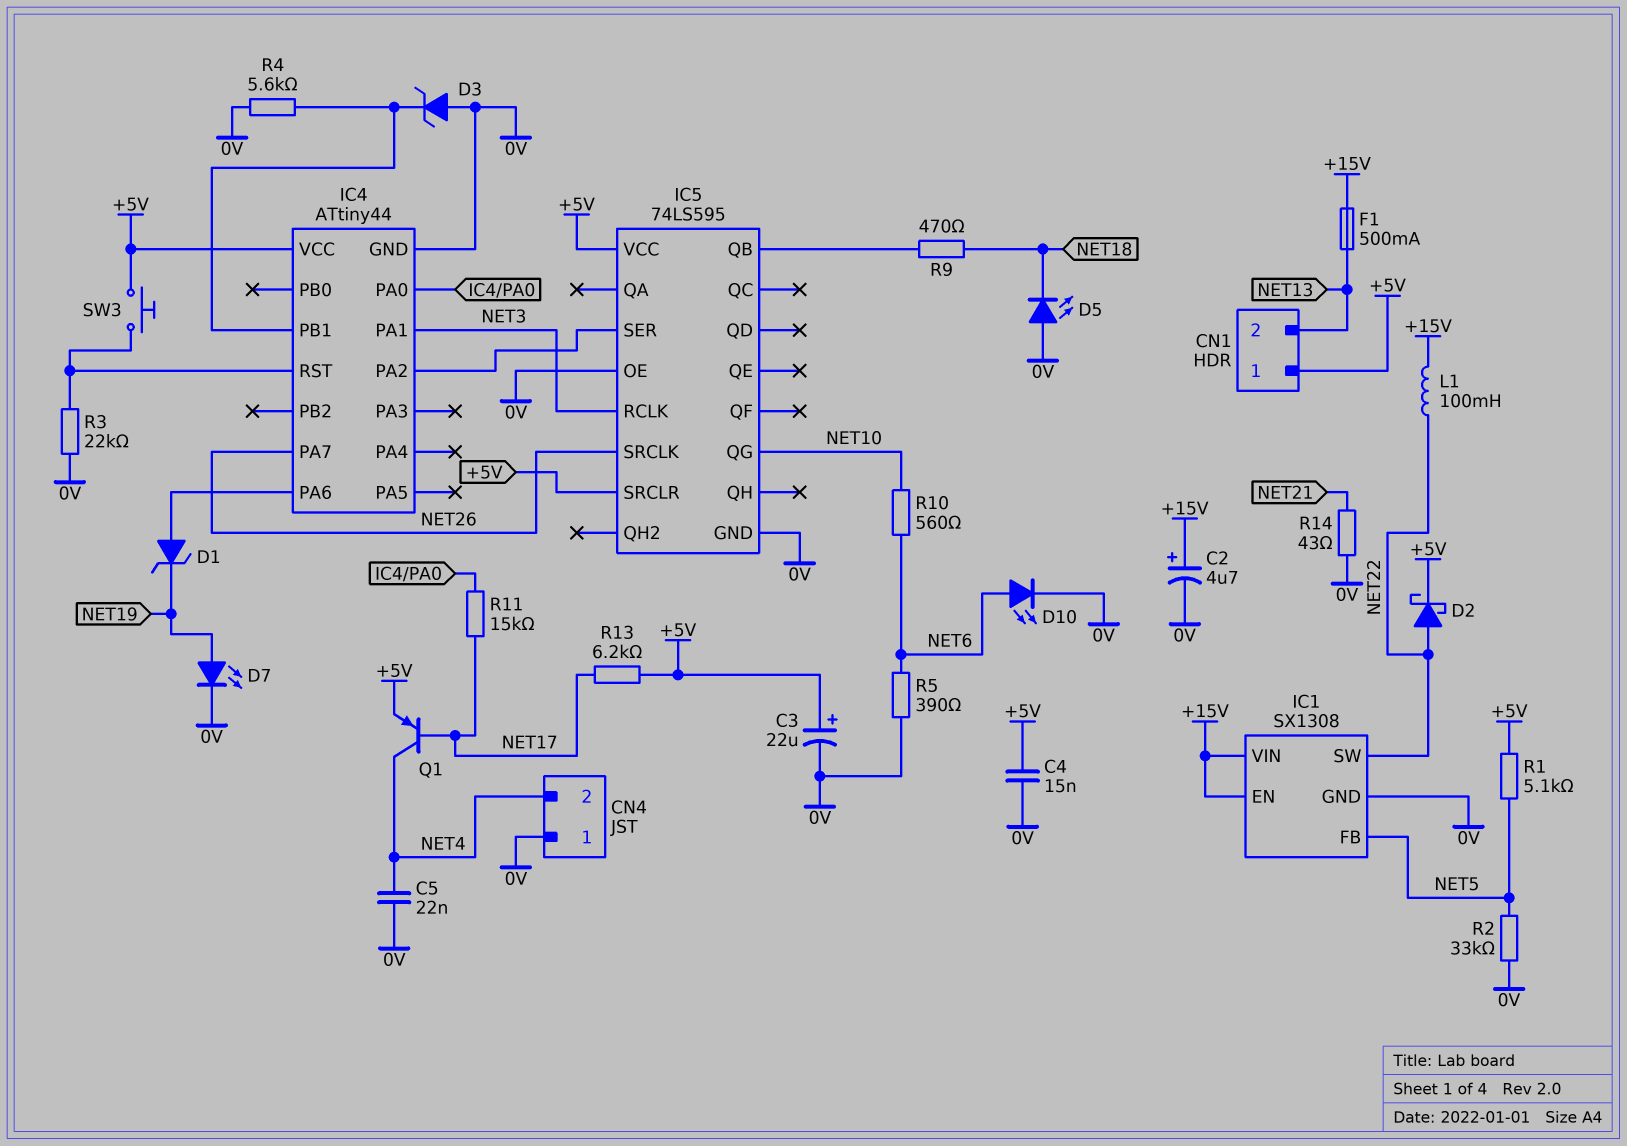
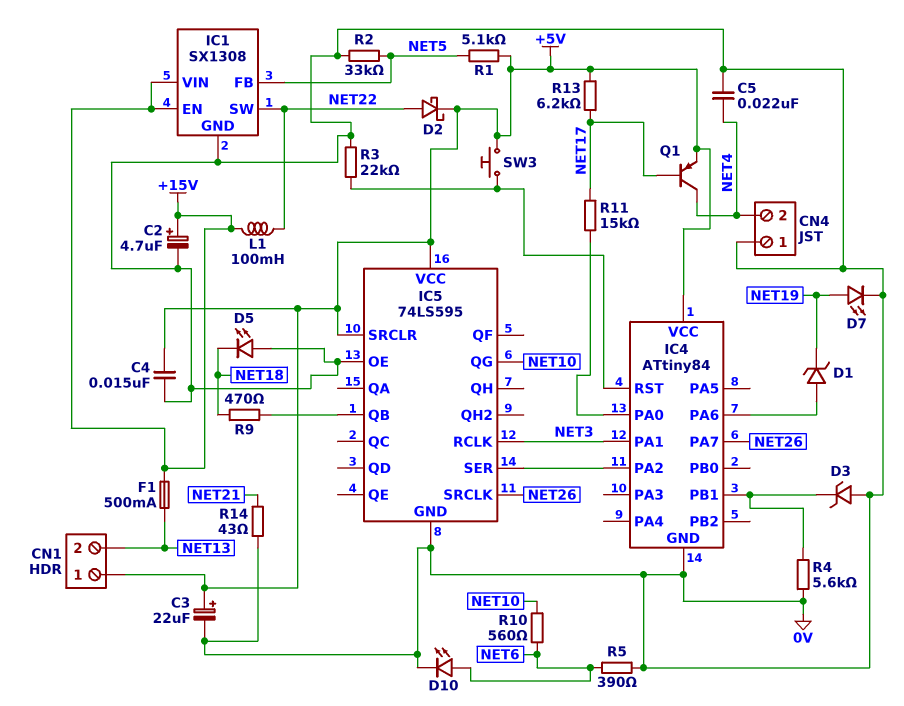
IC4: ATtiny44 -> ATtiny84

